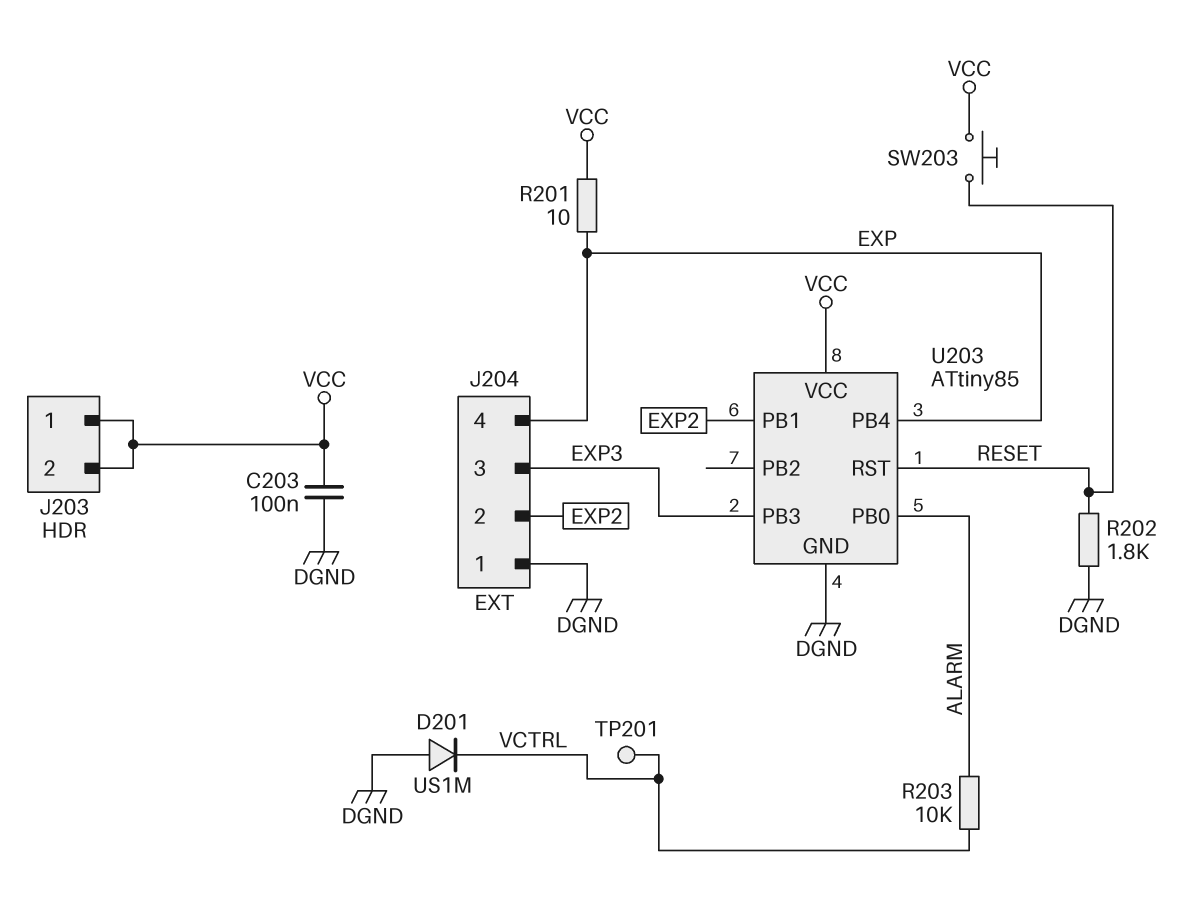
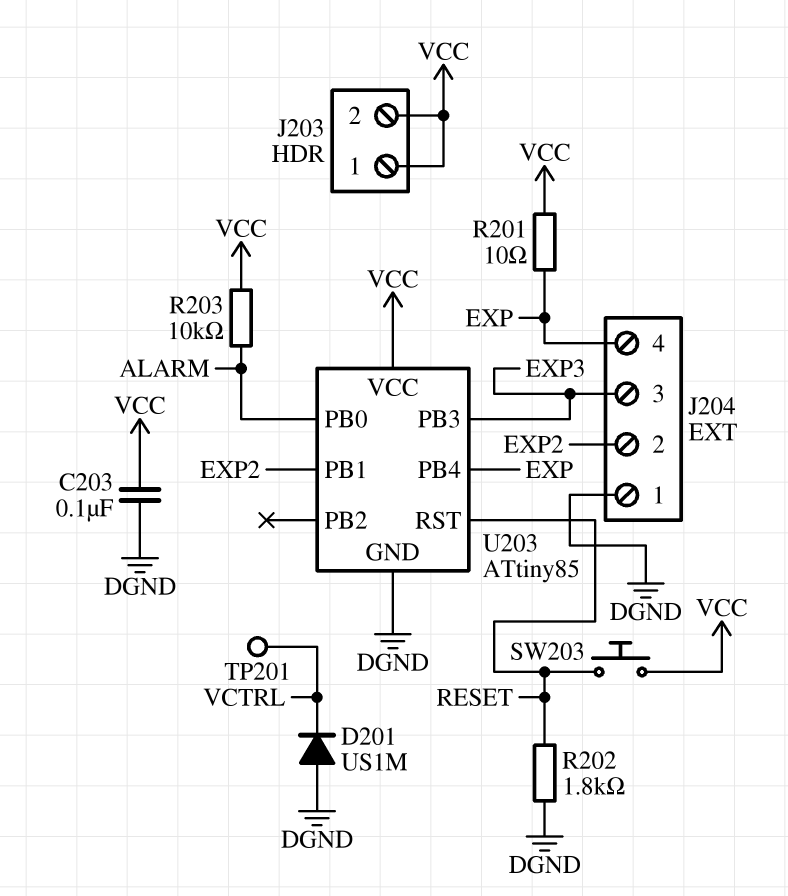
R203: 10k (ALARM, VCTRL) -> 10k (ALARM, VCC)

